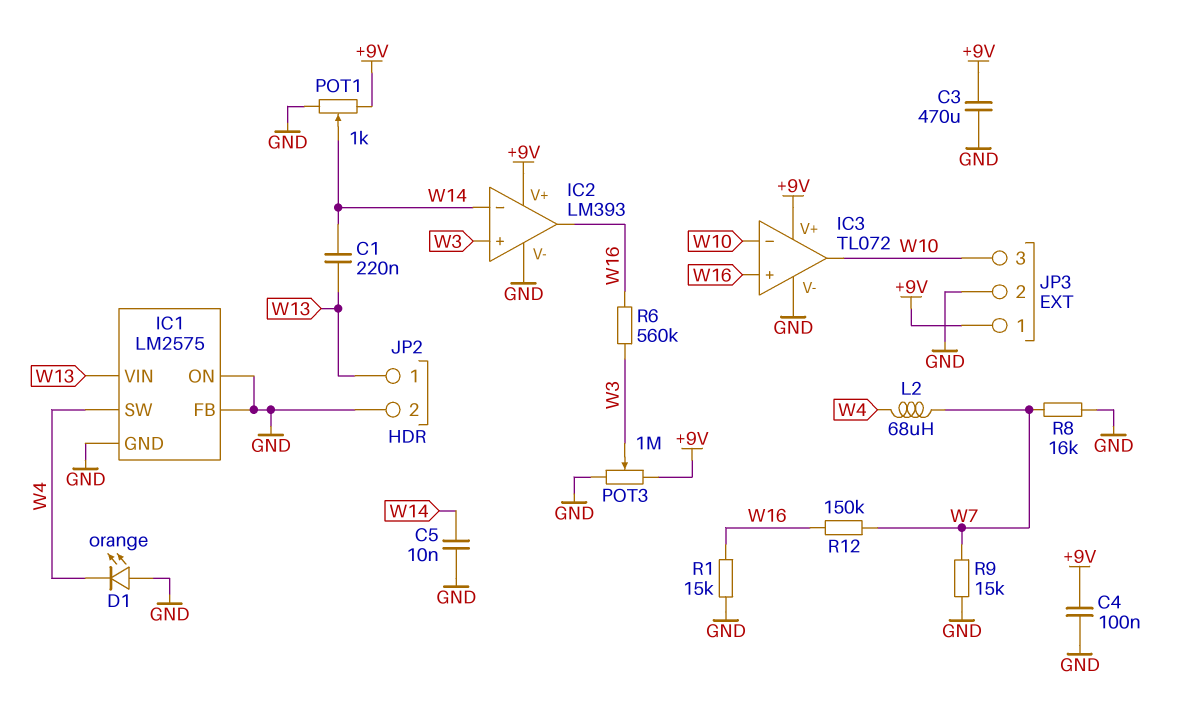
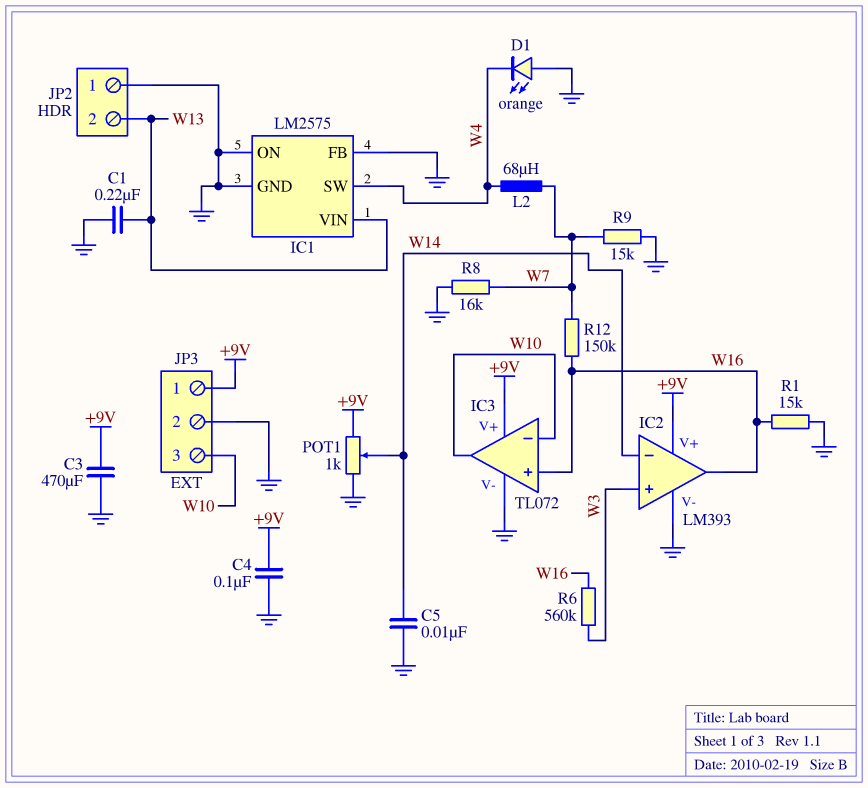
C1: 220nF (W13, W14) -> 220nF (GND, W13)
JP2 pin 1: W13 -> GND
JP2 pin 2: GND -> W13
POT3: 1M (+9V, GND, wiper W3) -> none

